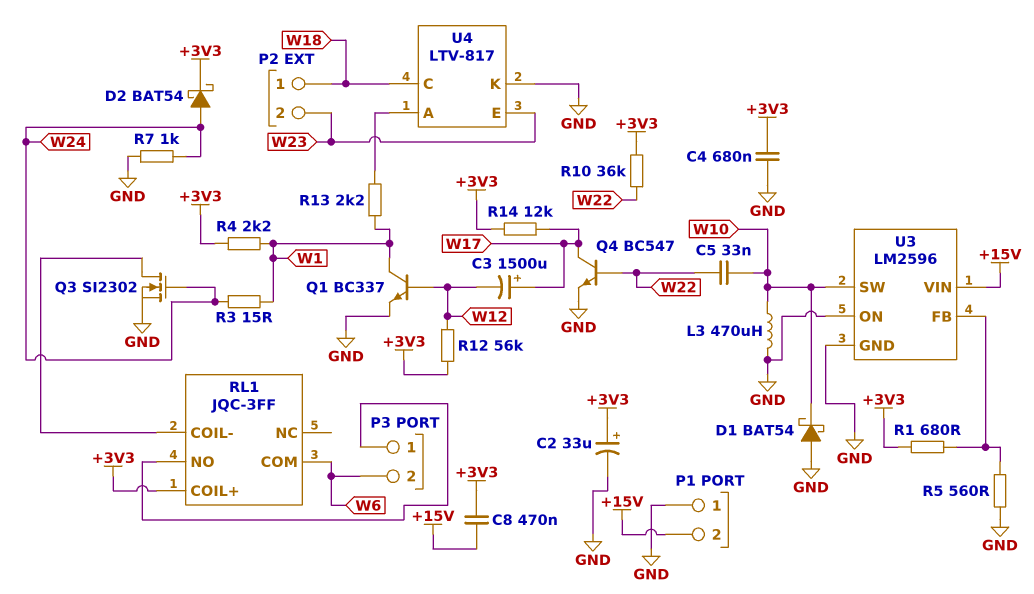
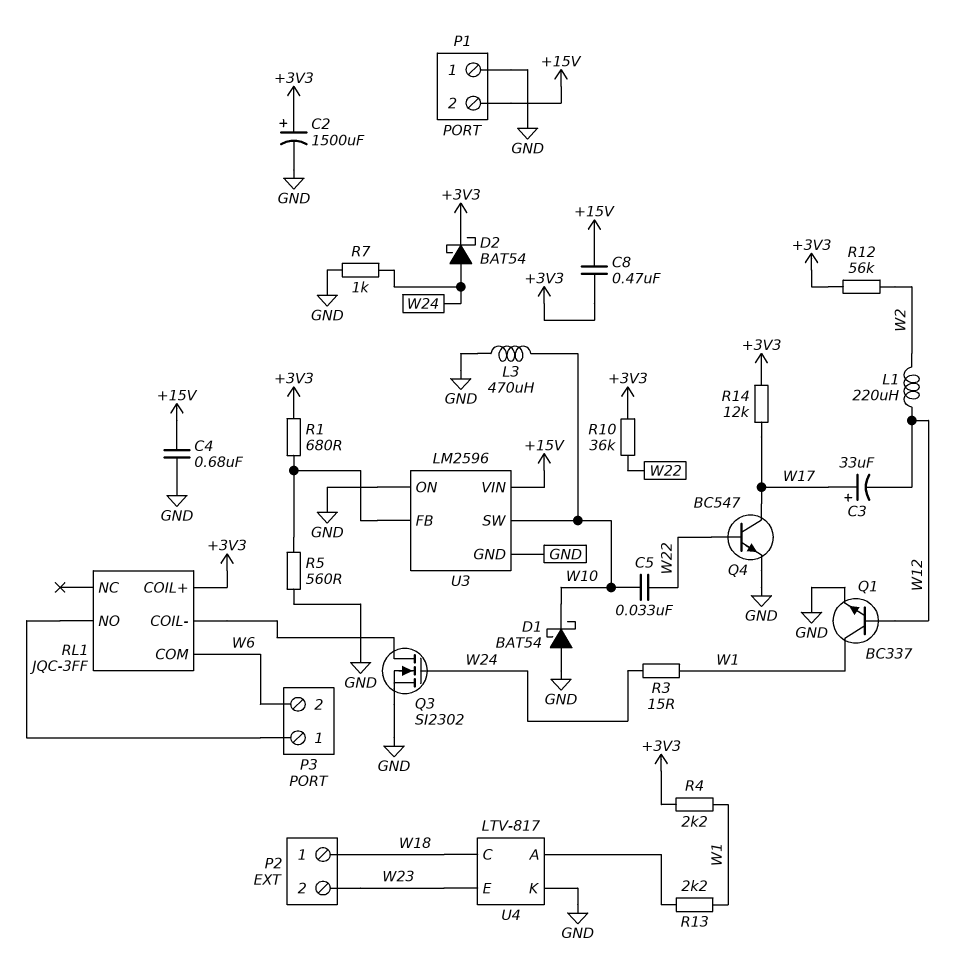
C2: 33uF (plus +3V3, minus GND) -> 1500uF (plus +3V3, minus GND)
C3: 1500uF (plus W17, minus W12) -> 33uF (plus W17, minus W12)
C4: 680nF (+3V3, GND) -> 680nF (+15V, GND)
L1: none -> 220uH (W2, W12)
R12: 56k (+3V3, W12) -> 56k (+3V3, W2)

